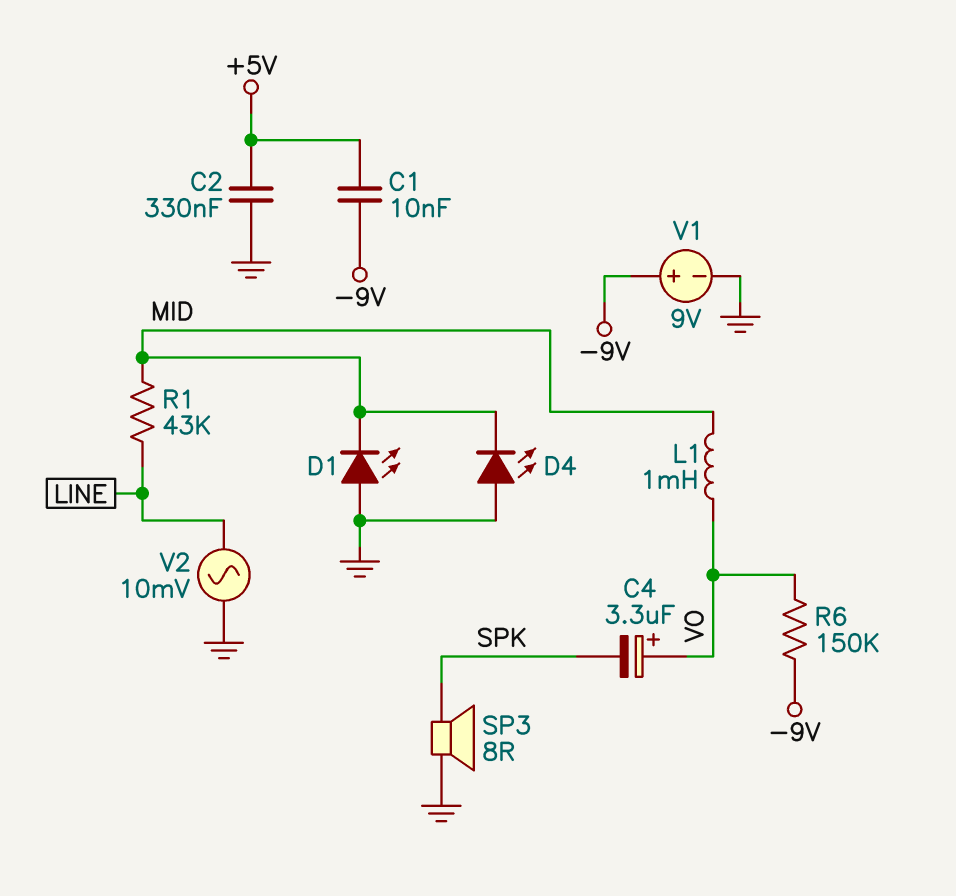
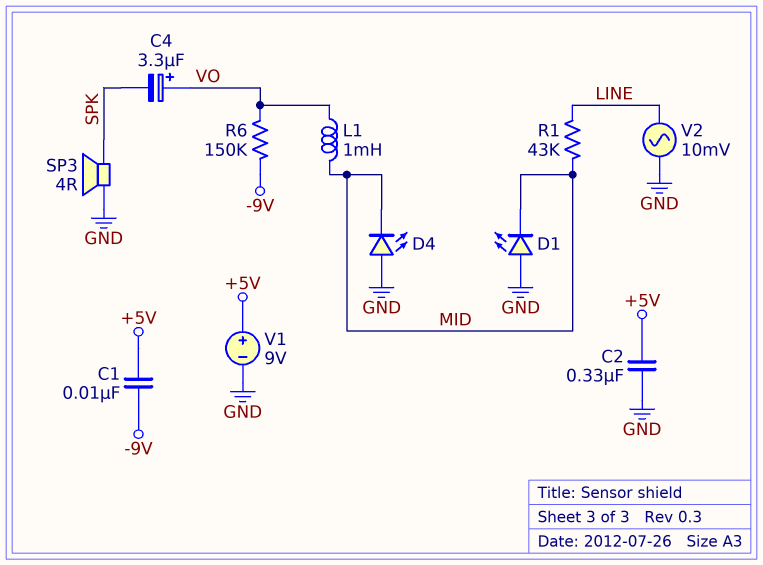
SP3: speaker 8R (GND, SPK) -> speaker 4R (GND, SPK)
V1: 9V (plus -9V, minus GND) -> 9V (plus +5V, minus GND)

